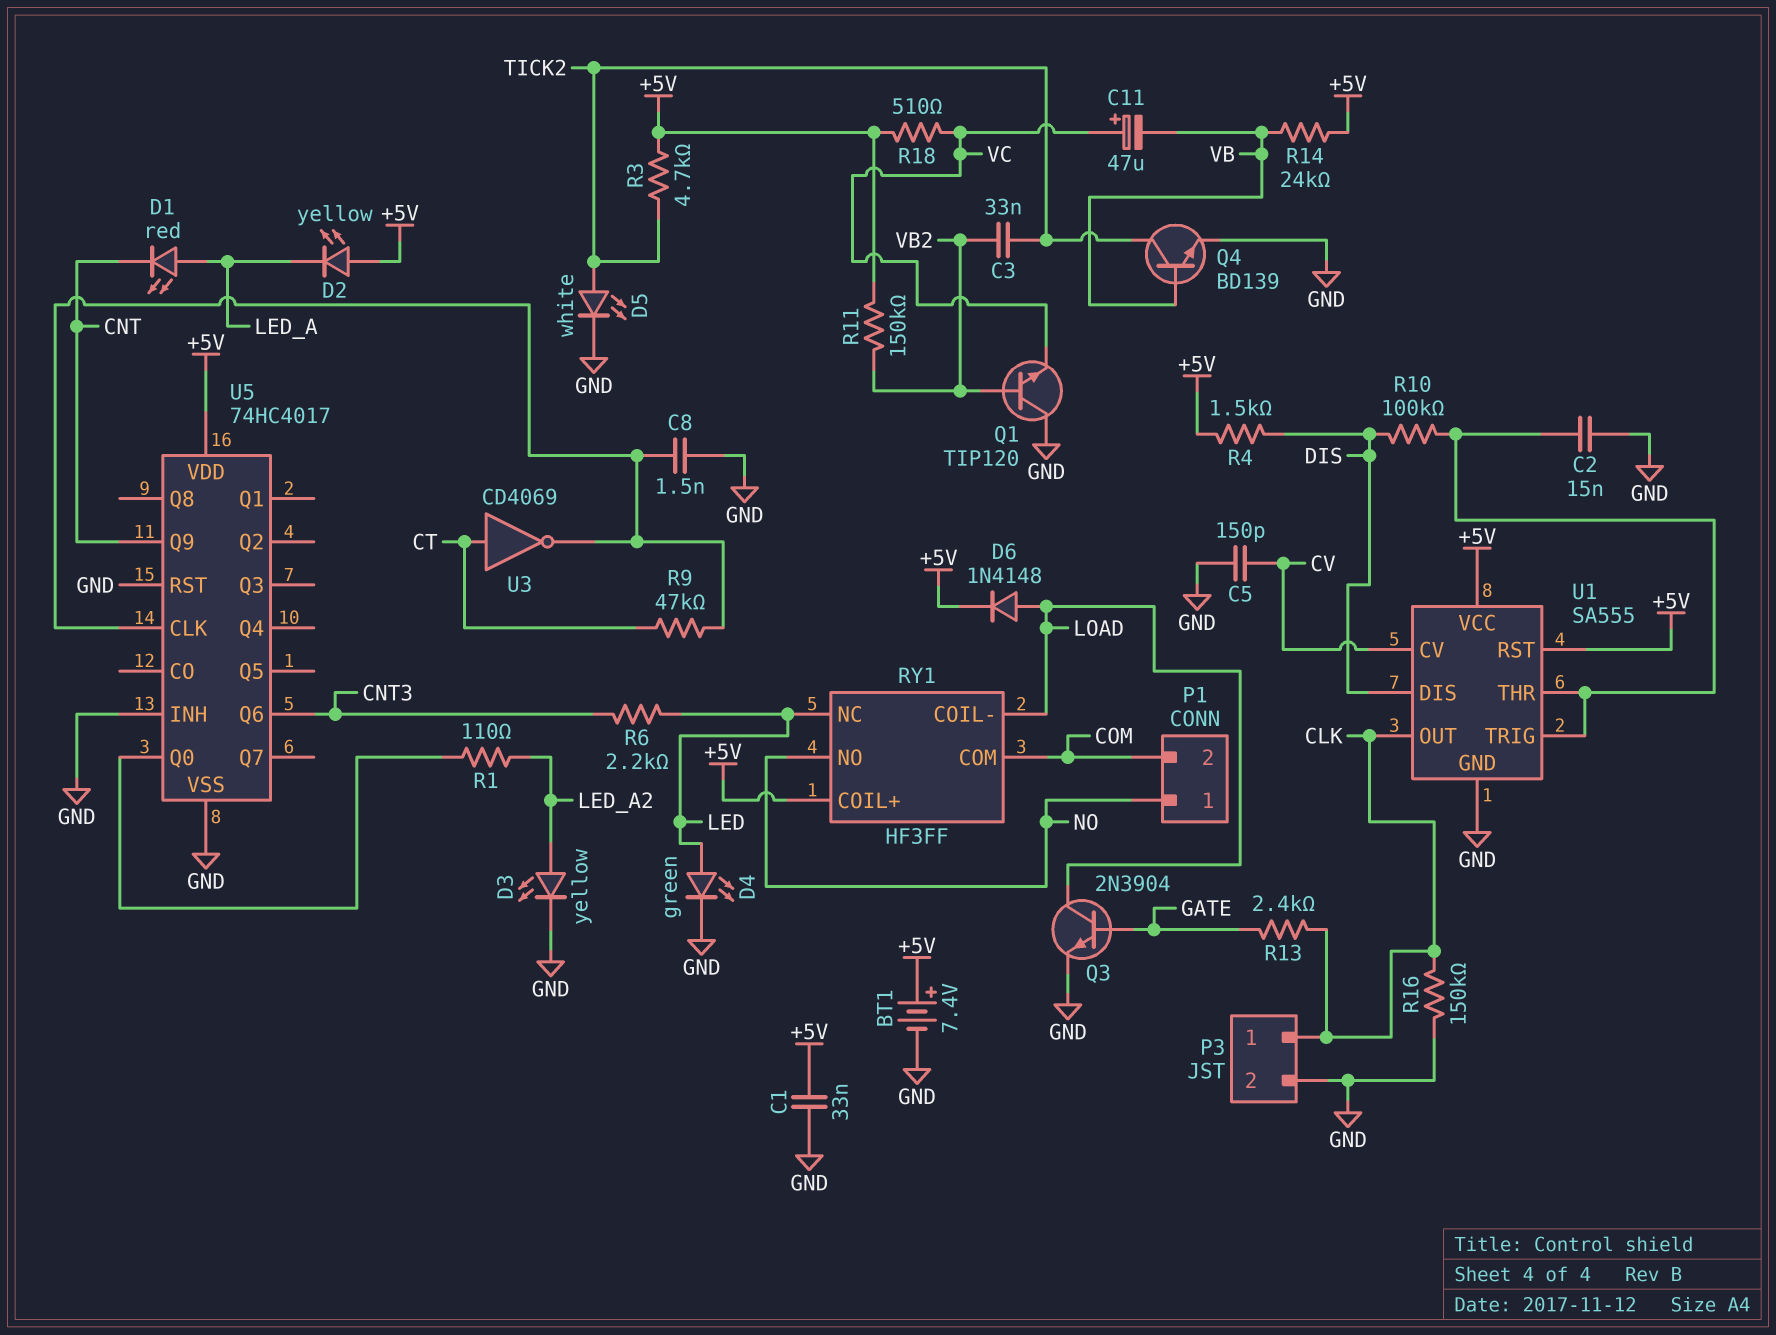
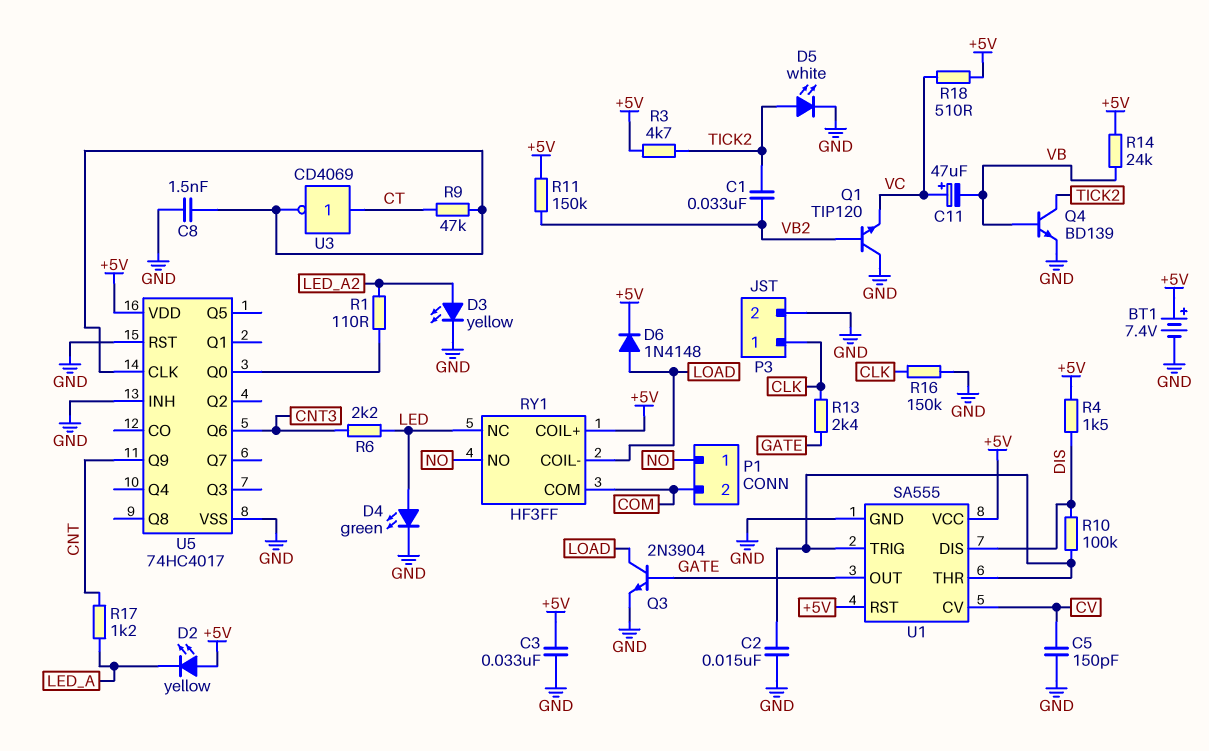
C1: 33nF (+5V, GND) -> 33nF (TICK2, VB2)
C3: 33nF (TICK2, VB2) -> 33nF (+5V, GND)
D1: LED red (A LED_A, K CNT) -> none
R17: none -> 1.2k (CNT, LED_A)
U1 pin OUT: CLK -> GATE

